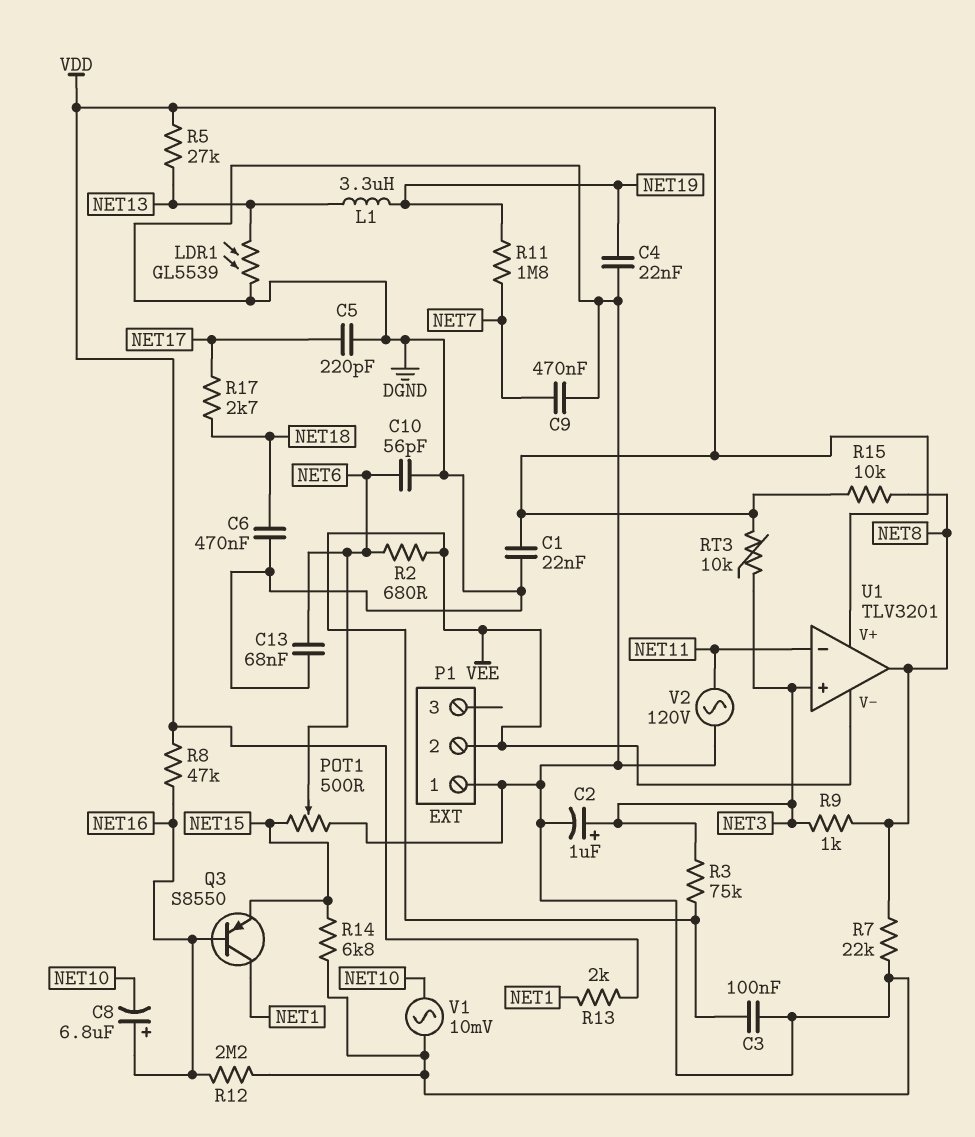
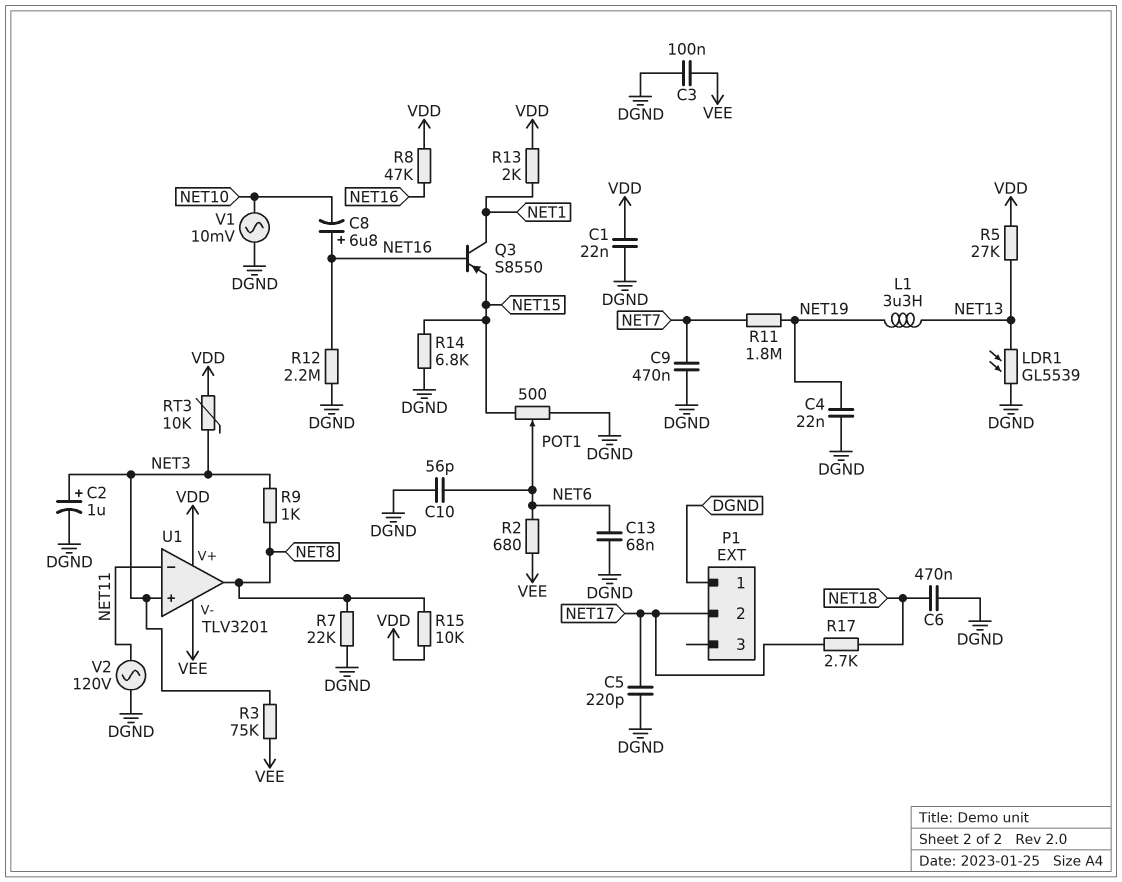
P1 pin 2: VEE -> NET17

